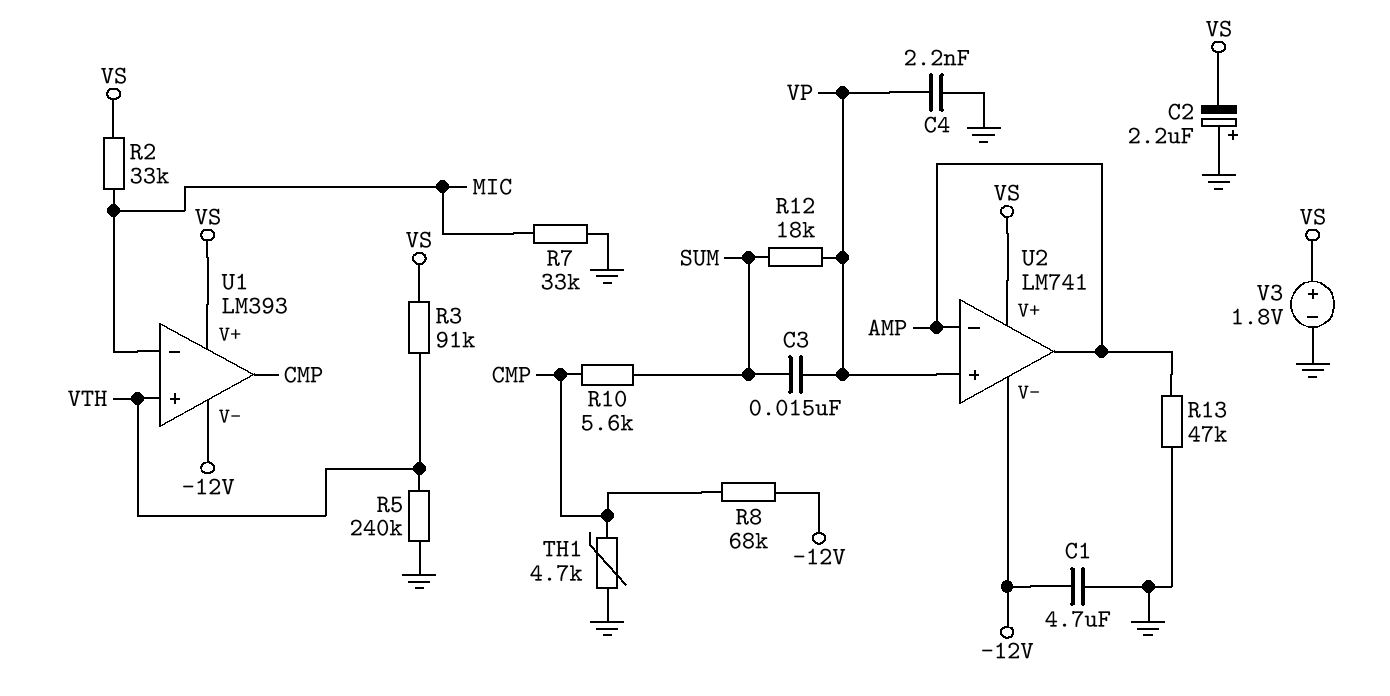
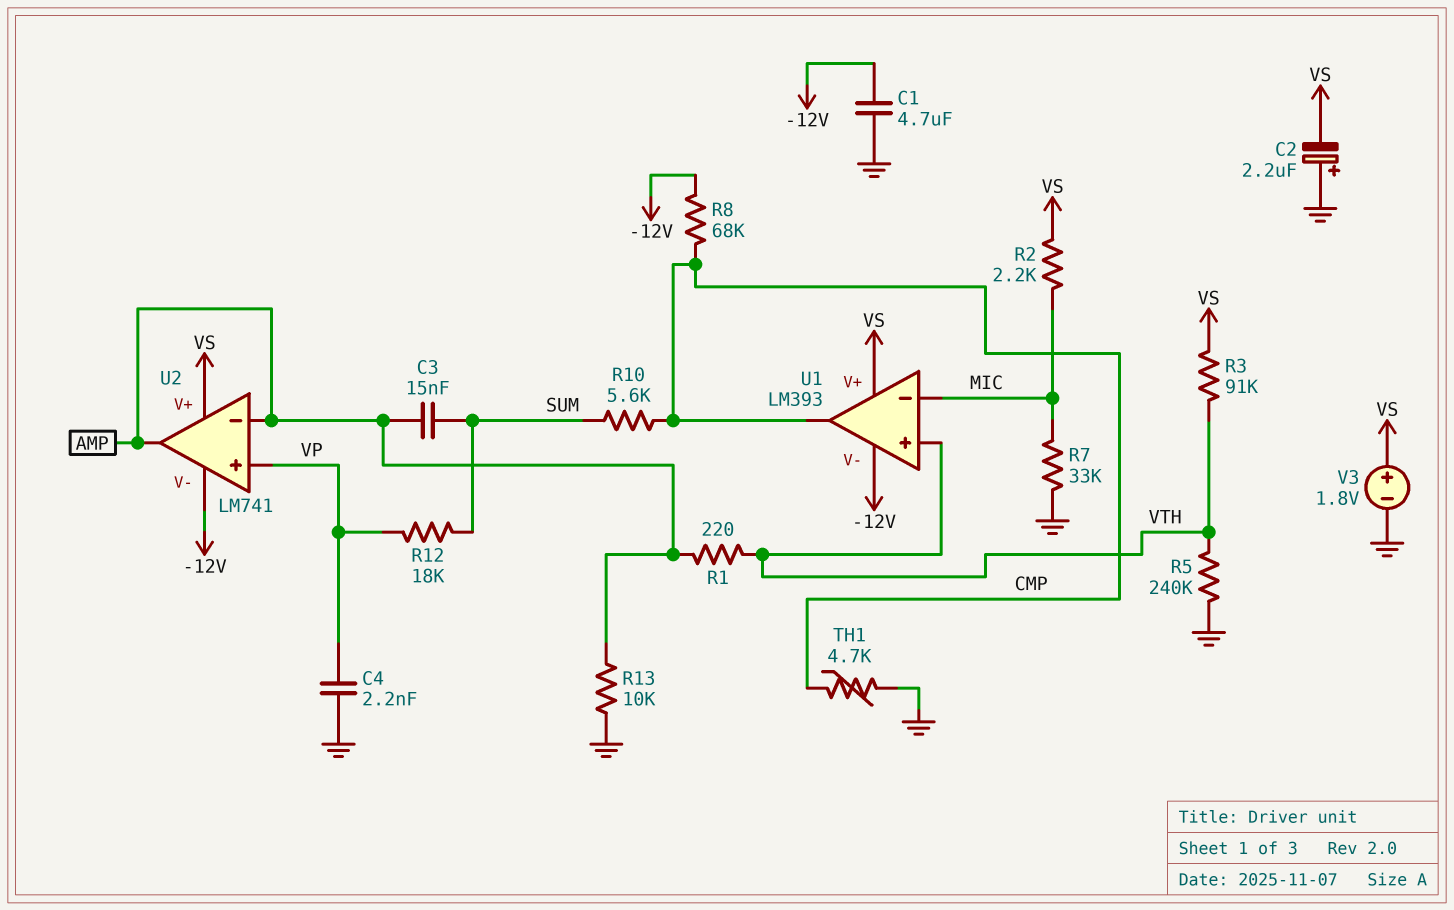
C3: 15nF (SUM, VP) -> 15nF (AMP, SUM)
R1: none -> 220 (AMP, VTH)
R2: 33k (MIC, VS) -> 2.2k (MIC, VS)
R13: 47k (AMP, GND) -> 10k (AMP, GND)

